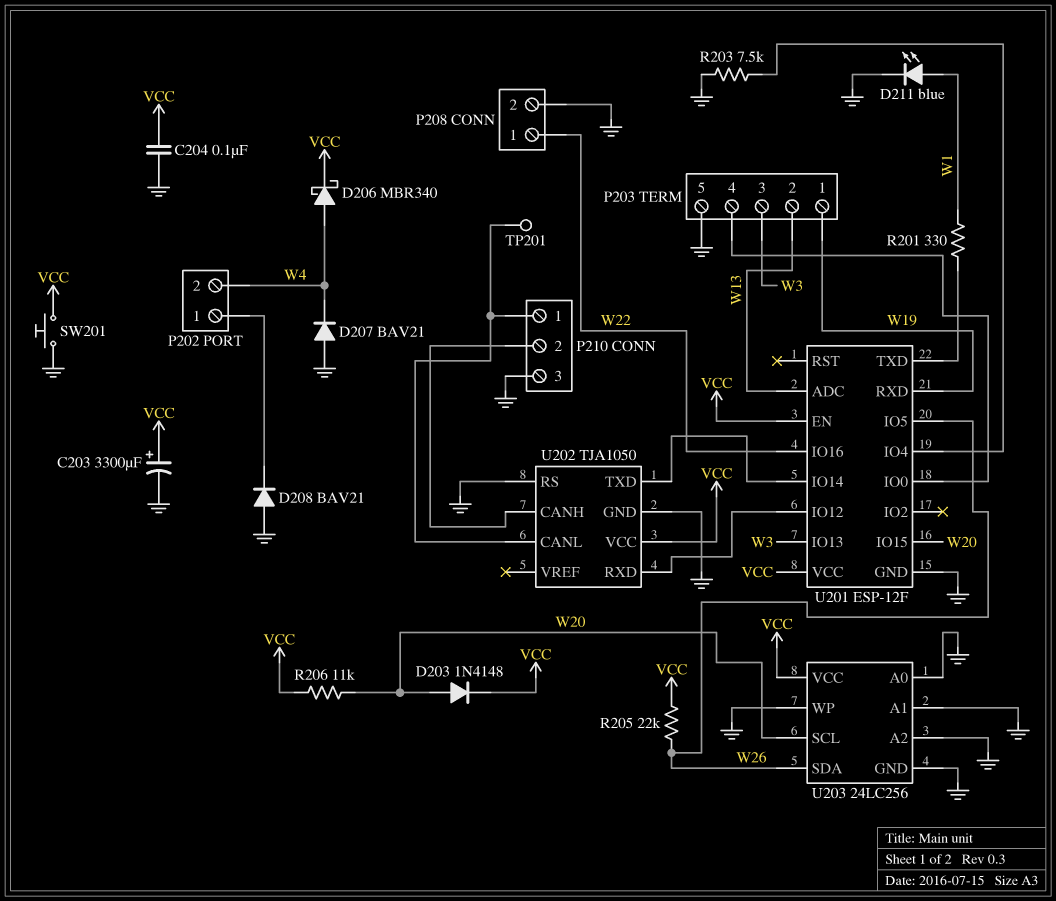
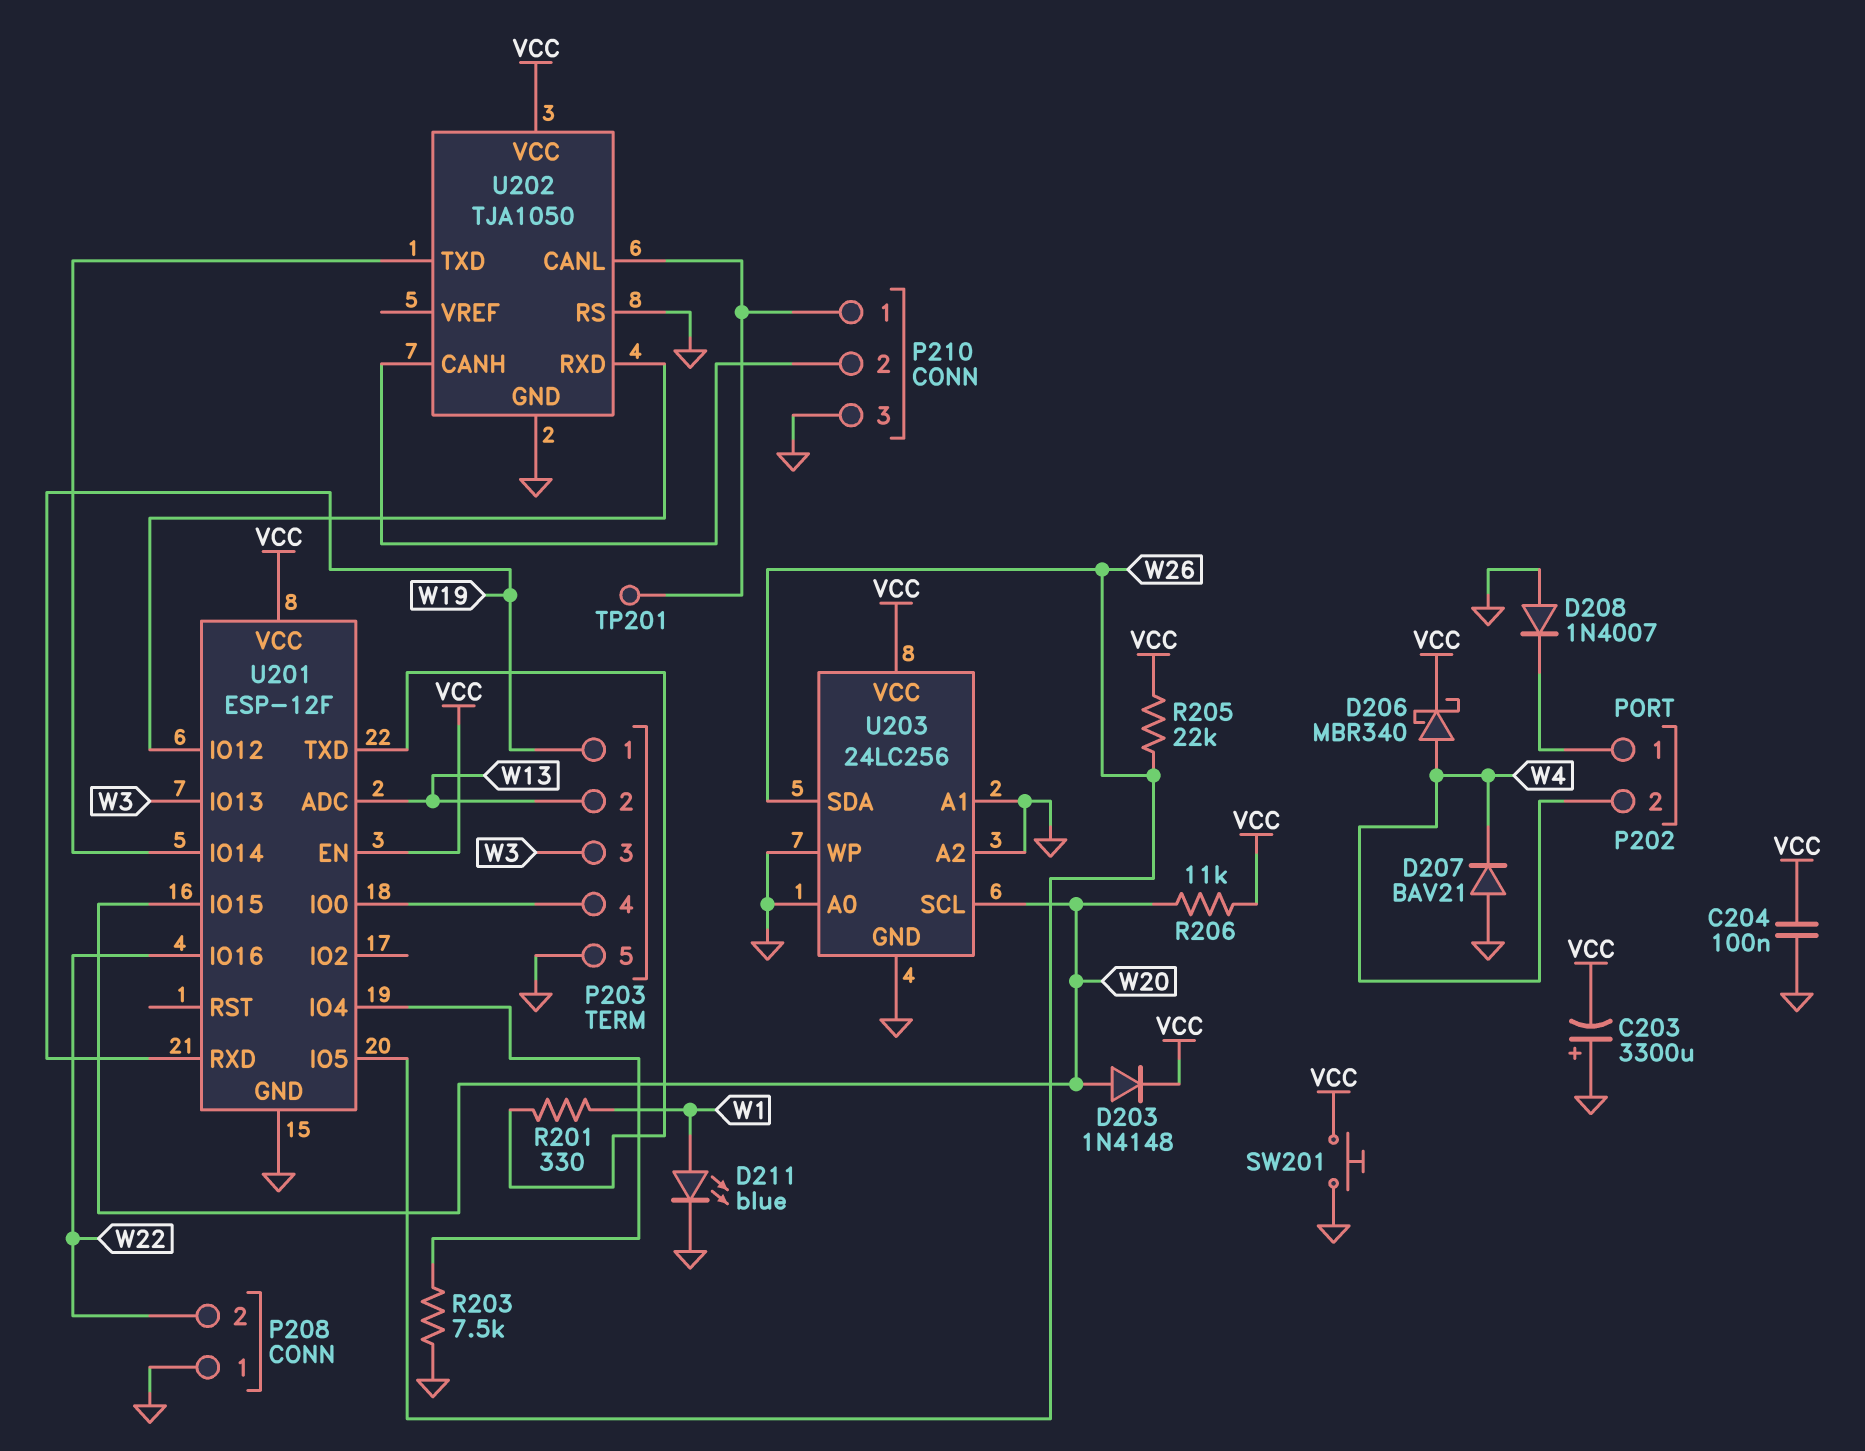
C203: 3300uF (plus VCC, minus GND) -> 3300uF (plus GND, minus VCC)
D208: diode BAV21 (A GND, K P202/1) -> diode 1N4007 (A GND, K P202/1)
P208 pin 1: W22 -> GND
P208 pin 2: GND -> W22

